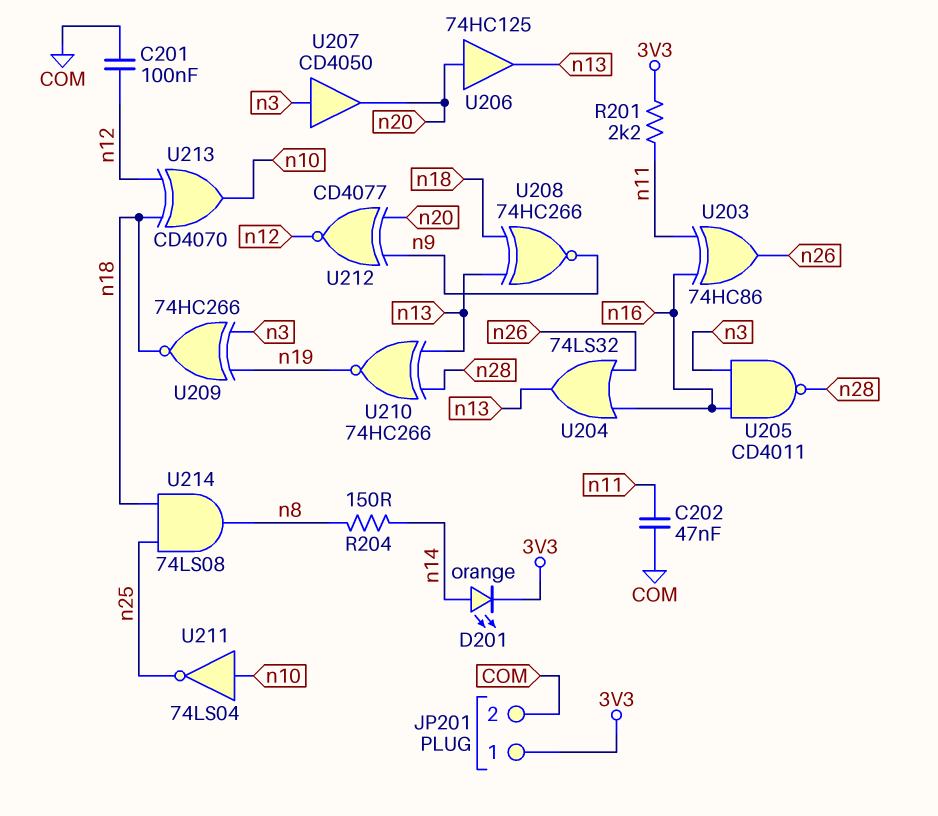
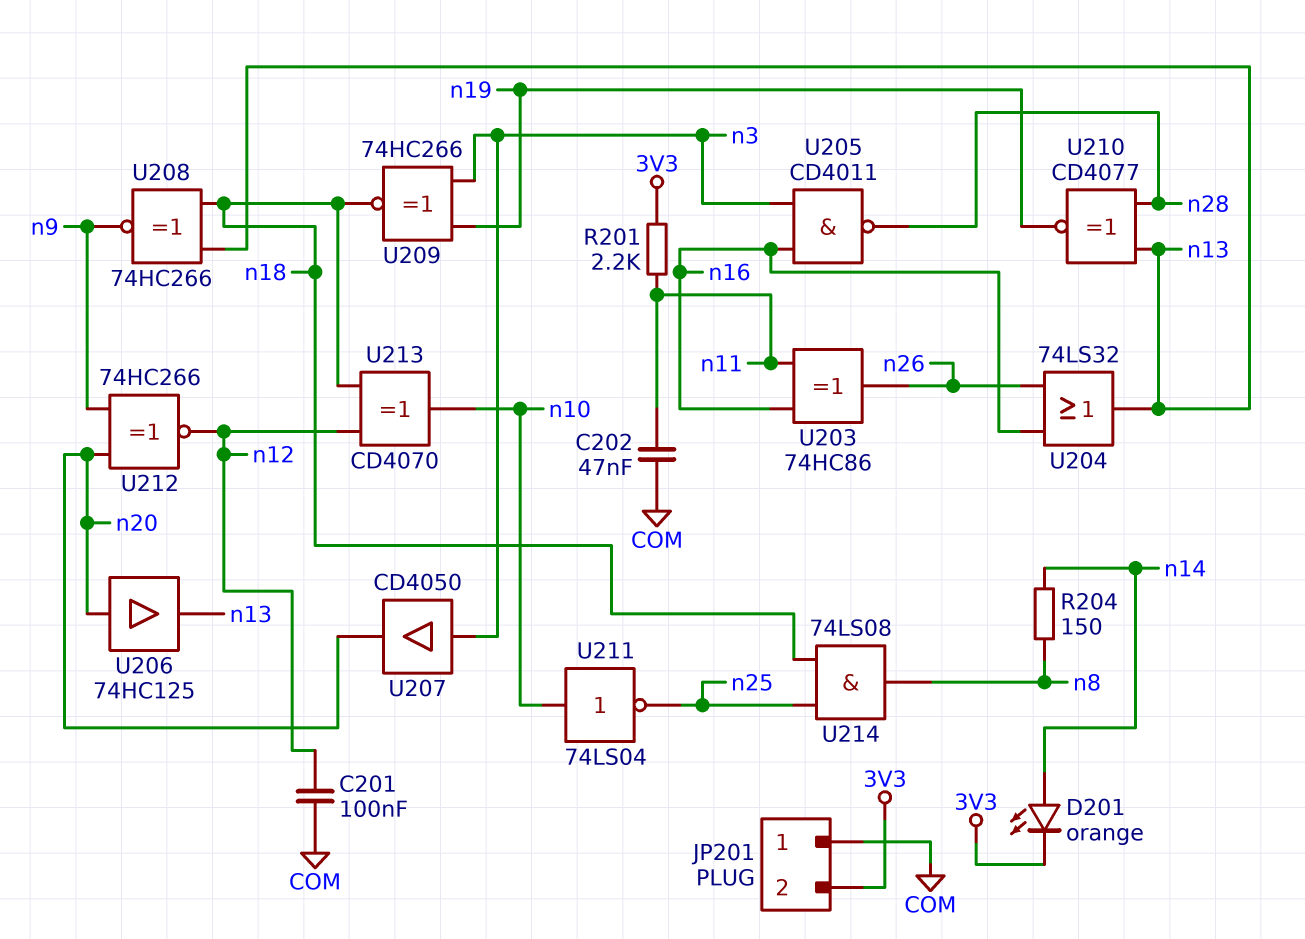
JP201 pin 1: 3V3 -> COM
JP201 pin 2: COM -> 3V3
U210: XNOR 74HC266 (in n13, in n28, out n19) -> XNOR CD4077 (in n13, in n28, out n19)
U212: XNOR CD4077 (in n9, in n20, out n12) -> XNOR 74HC266 (in n9, in n20, out n12)

